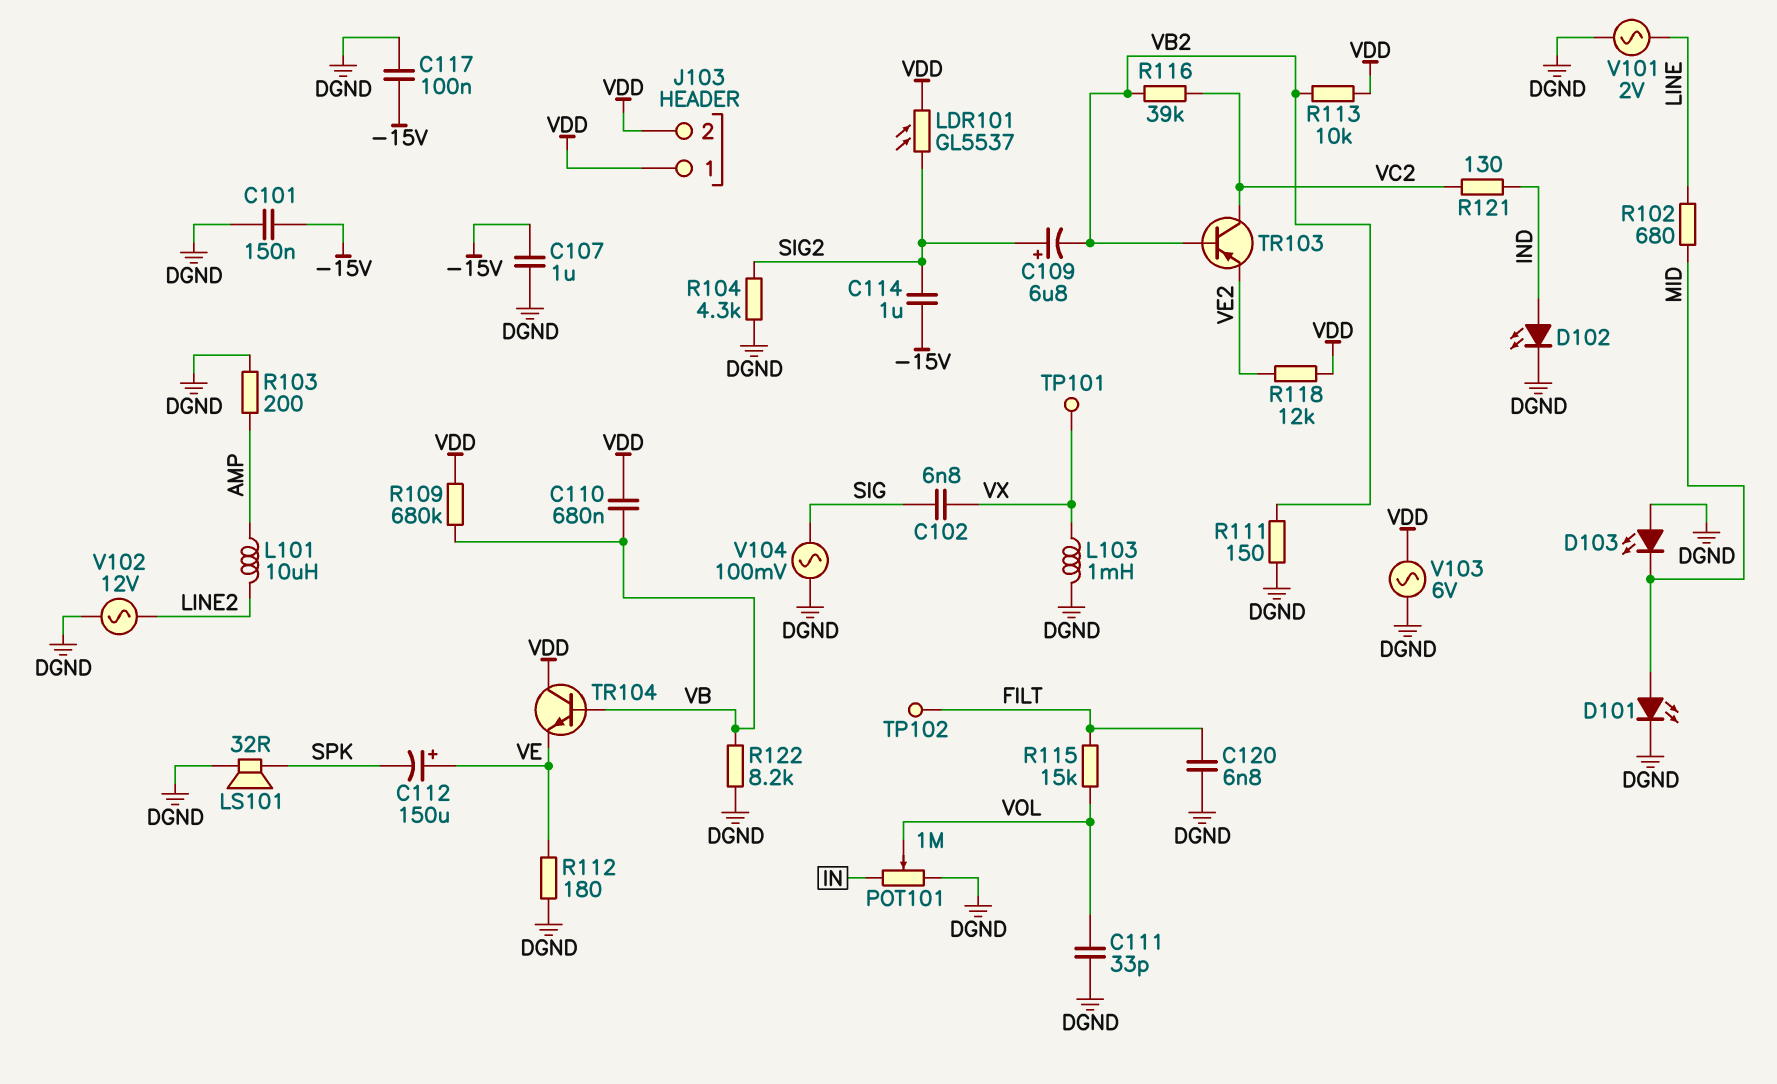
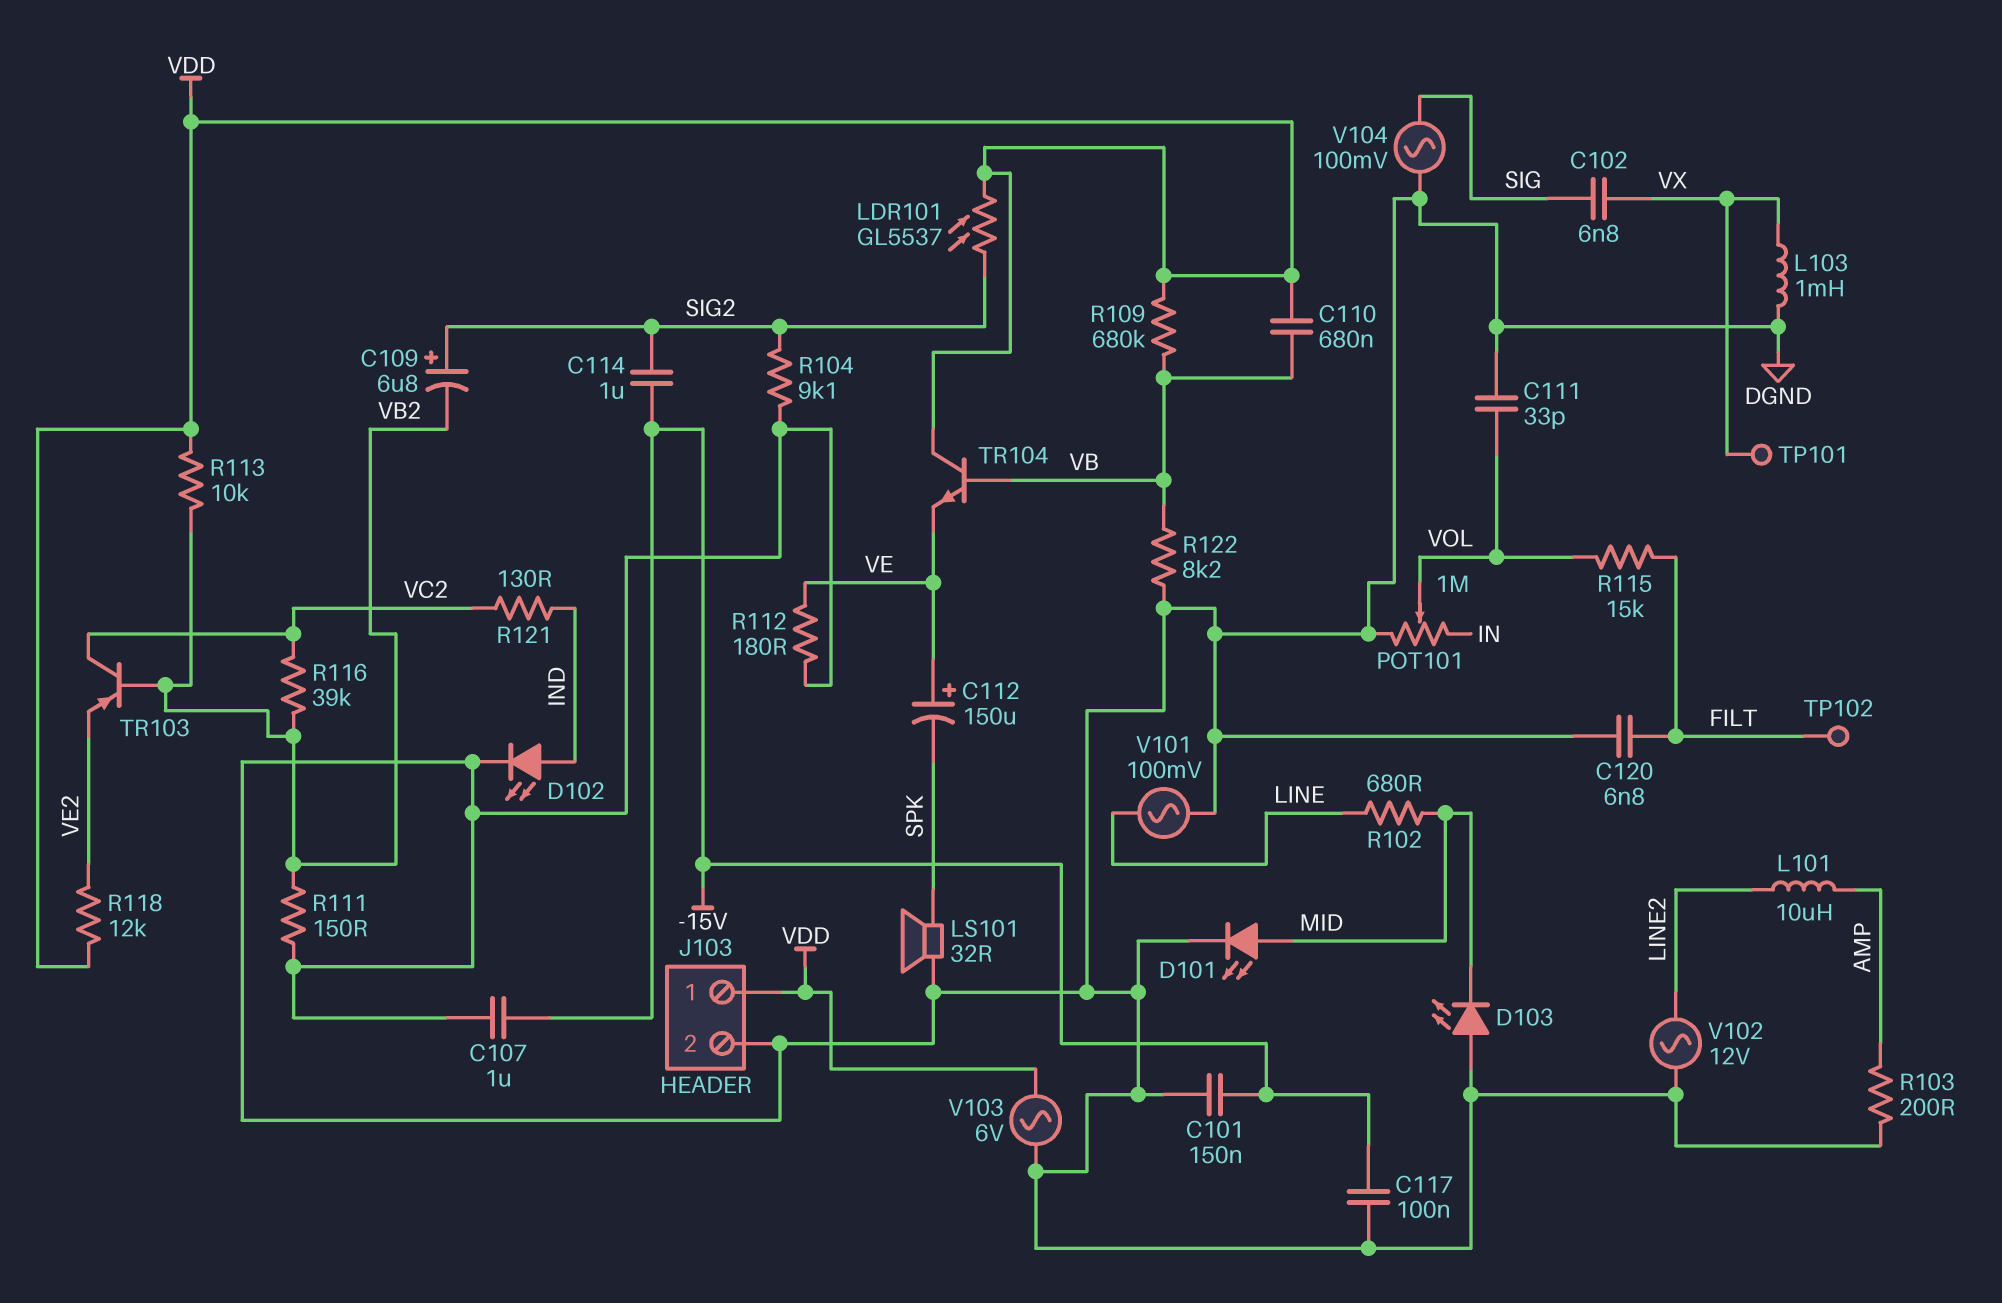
J103 pin 2: VDD -> DGND
R104: 4.3k (DGND, SIG2) -> 9.1k (DGND, SIG2)
V101: AC 2V (DGND, LINE) -> AC 100mV (DGND, LINE)

